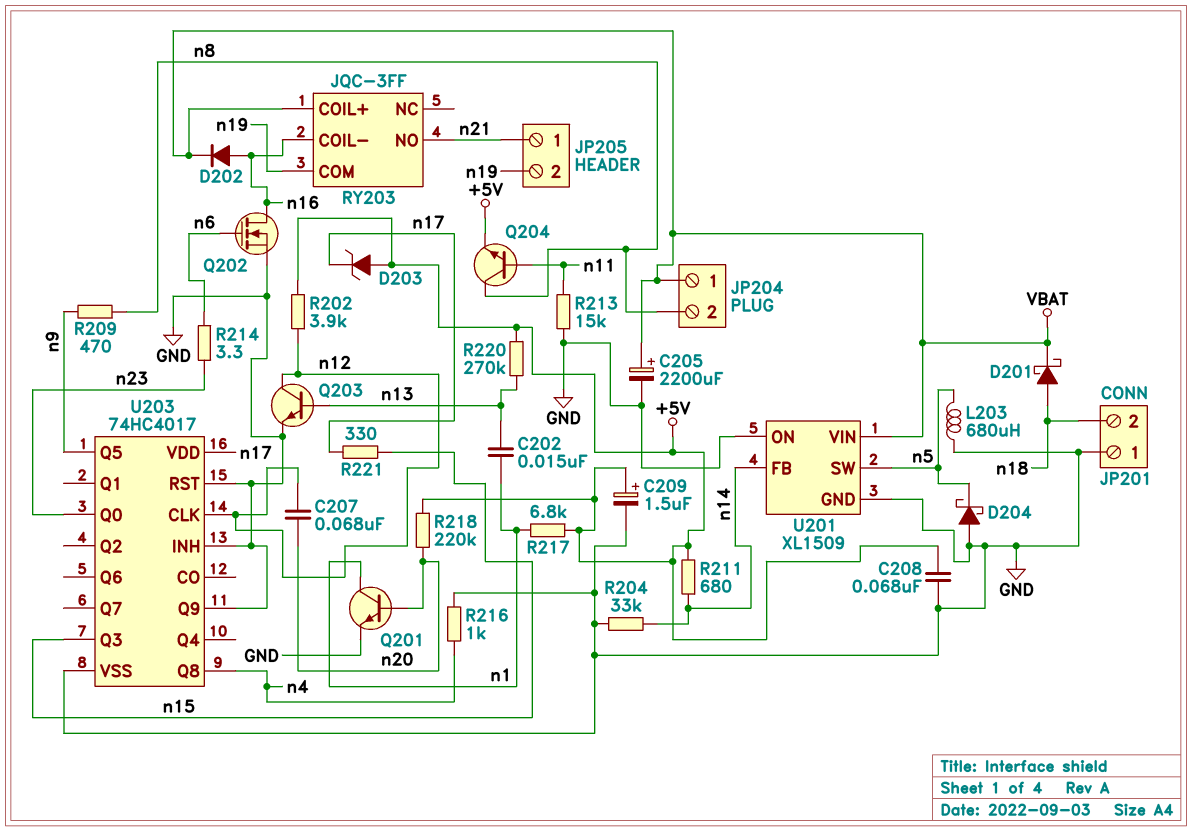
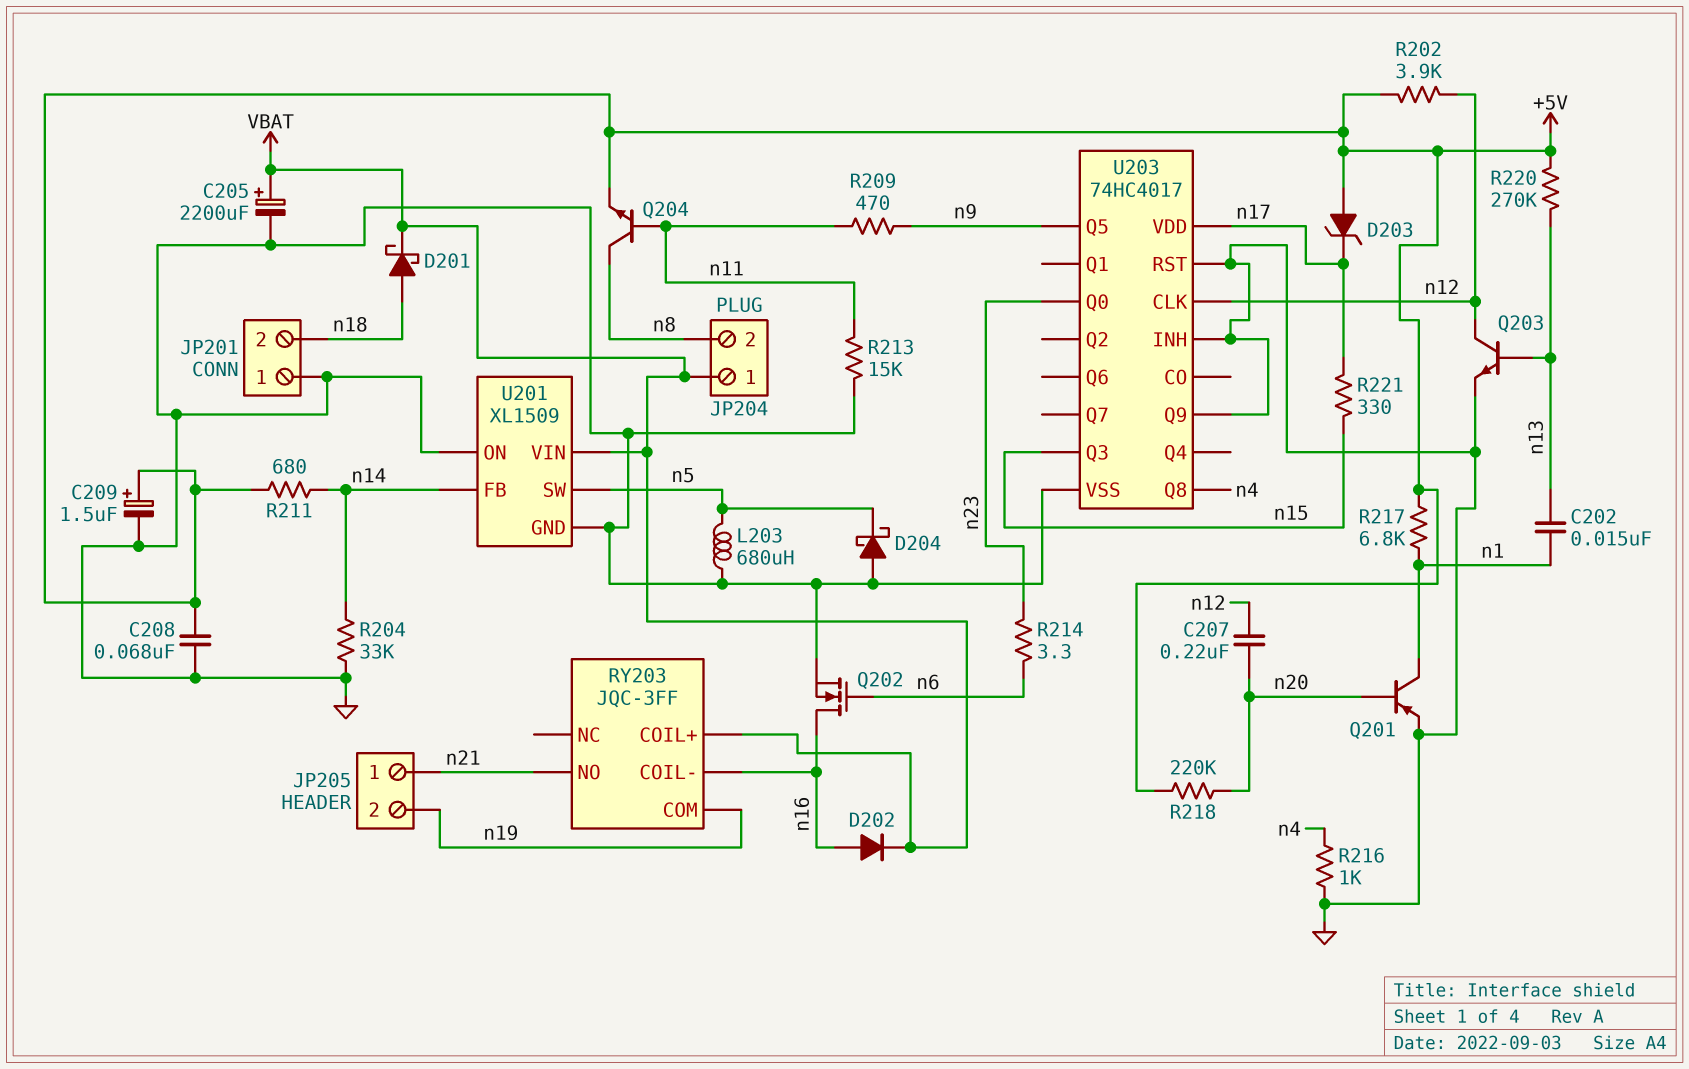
C207: 68nF (n12, n20) -> 220nF (n12, n20)
Q201: NPN (B n20, C n1, E GND) -> PNP (B n20, C n1, E GND)
R209: 470 (n8, n9) -> 470 (n9, n11)

